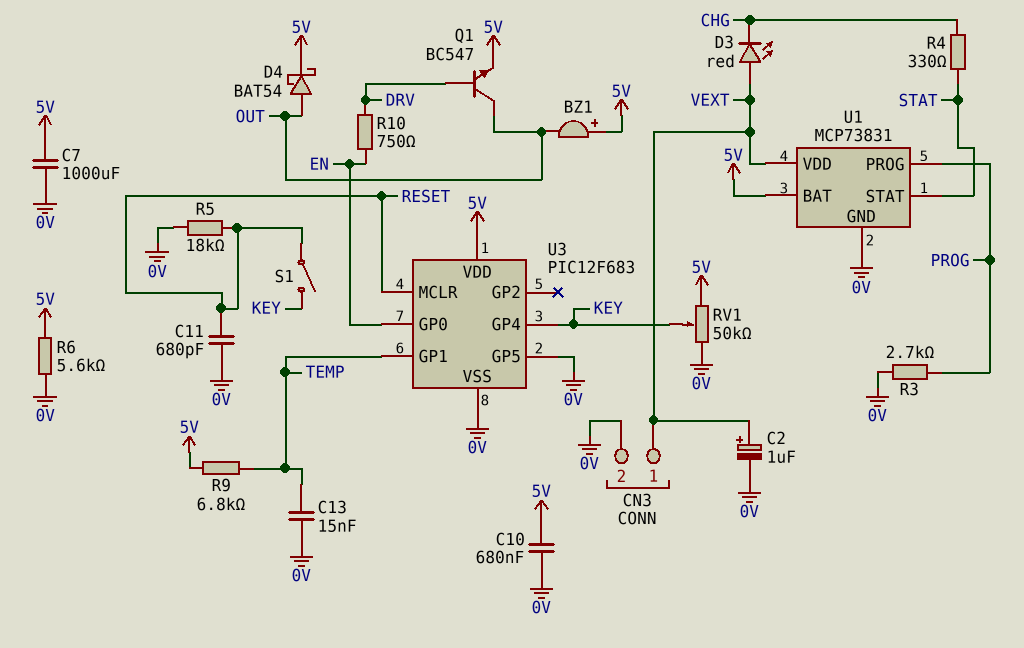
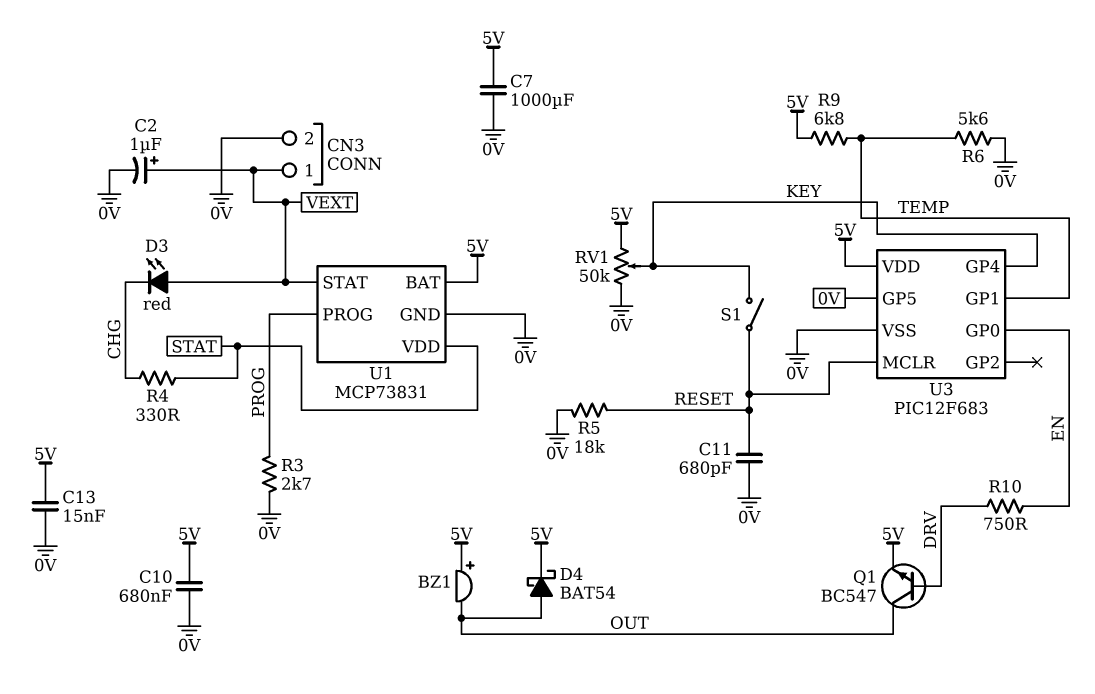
C13: 15nF (0V, TEMP) -> 15nF (0V, 5V)
R6: 5.6k (0V, 5V) -> 5.6k (0V, TEMP)
U1 pin STAT: STAT -> VEXT
U1 pin VDD: VEXT -> STAT

